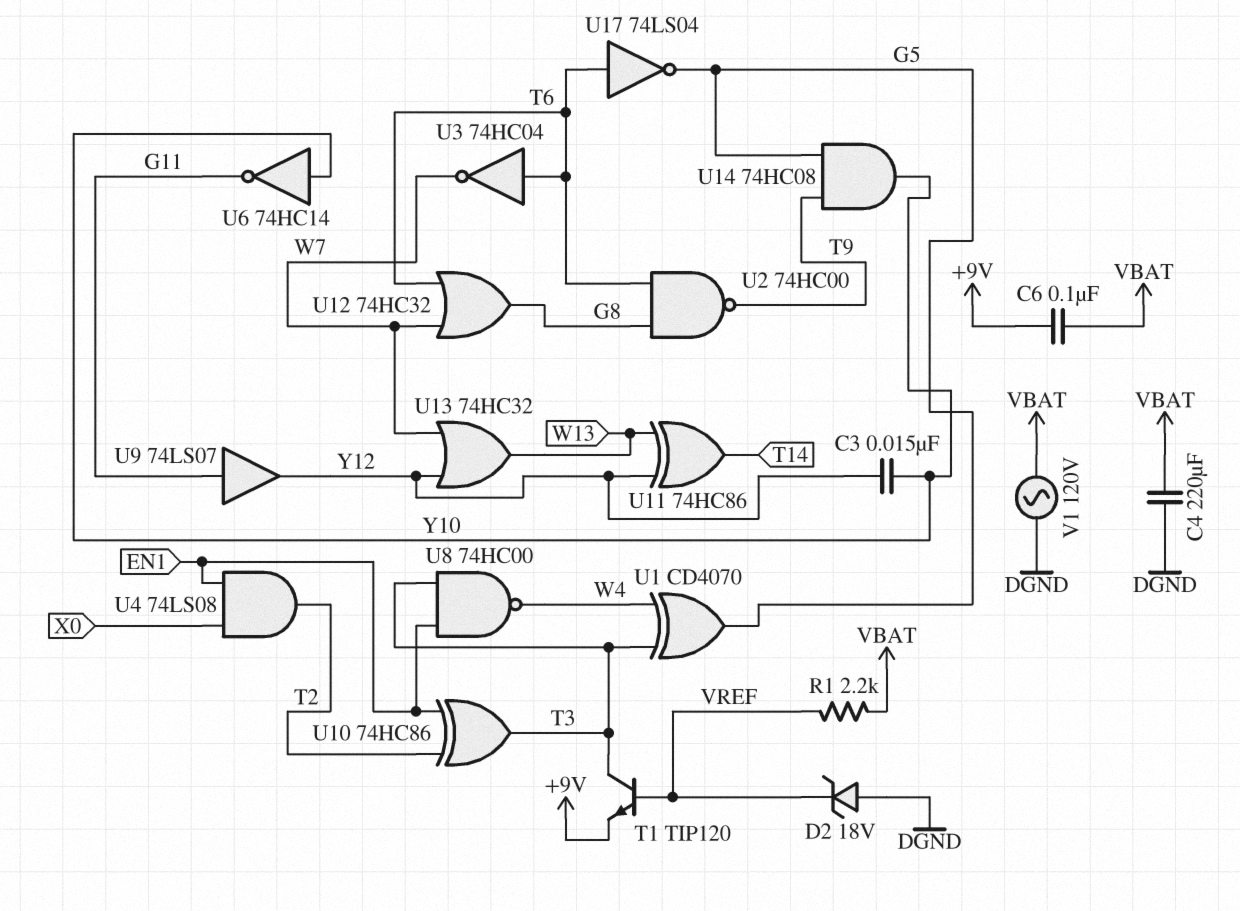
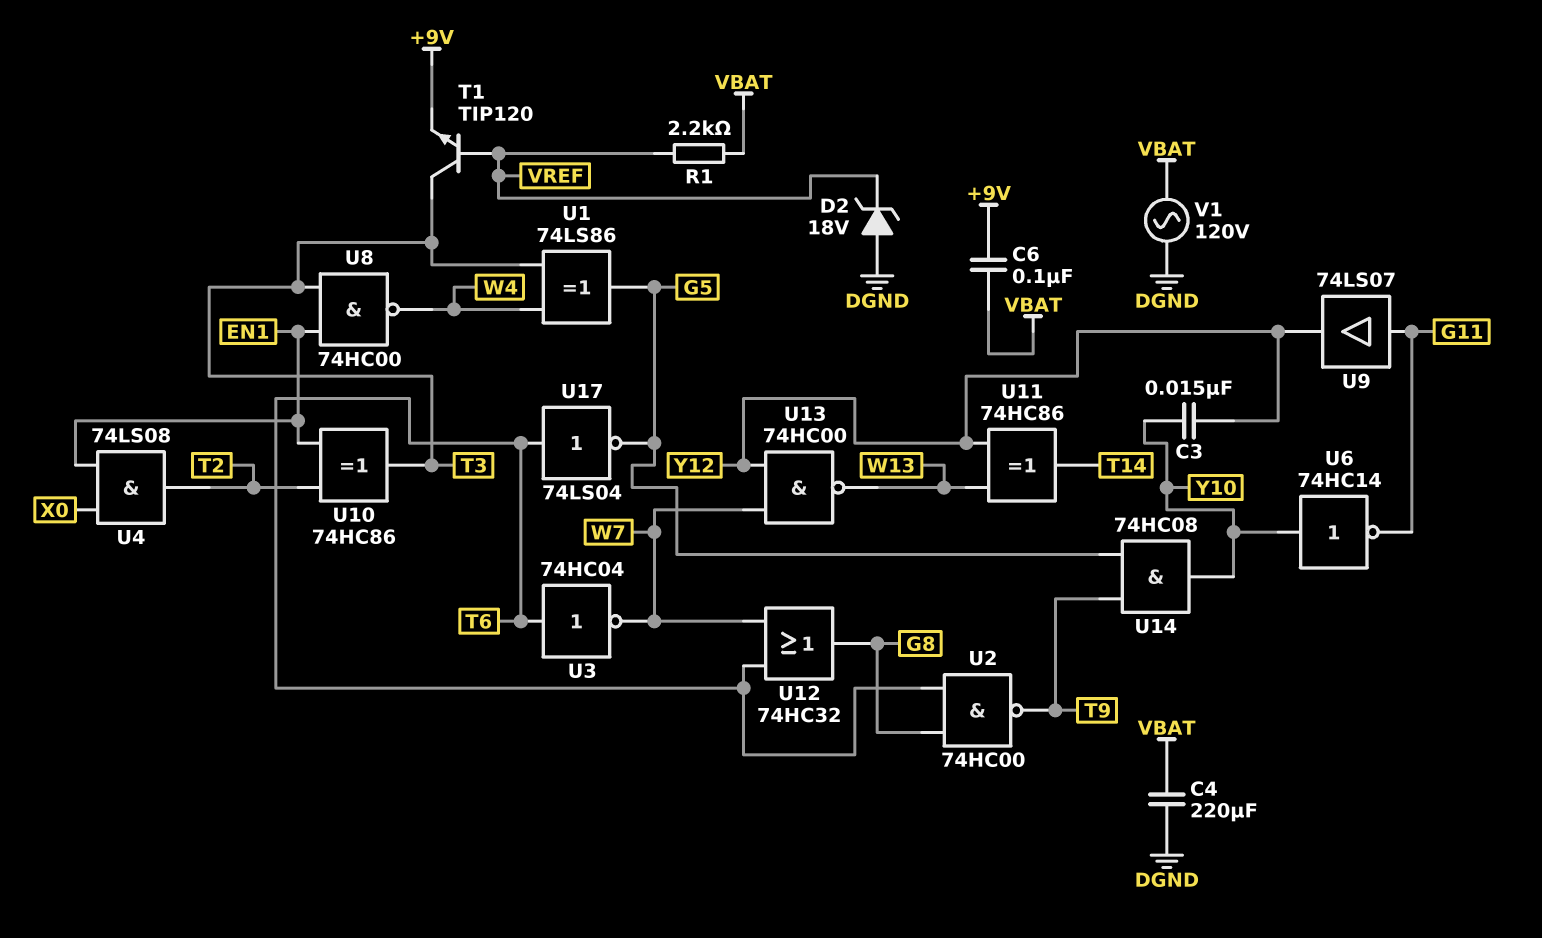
U1: XOR CD4070 (in T3, in W4, out G5) -> XOR 74LS86 (in T3, in W4, out G5)
U13: OR 74HC32 (in W7, in Y12, out W13) -> NAND 74HC00 (in W7, in Y12, out W13)

